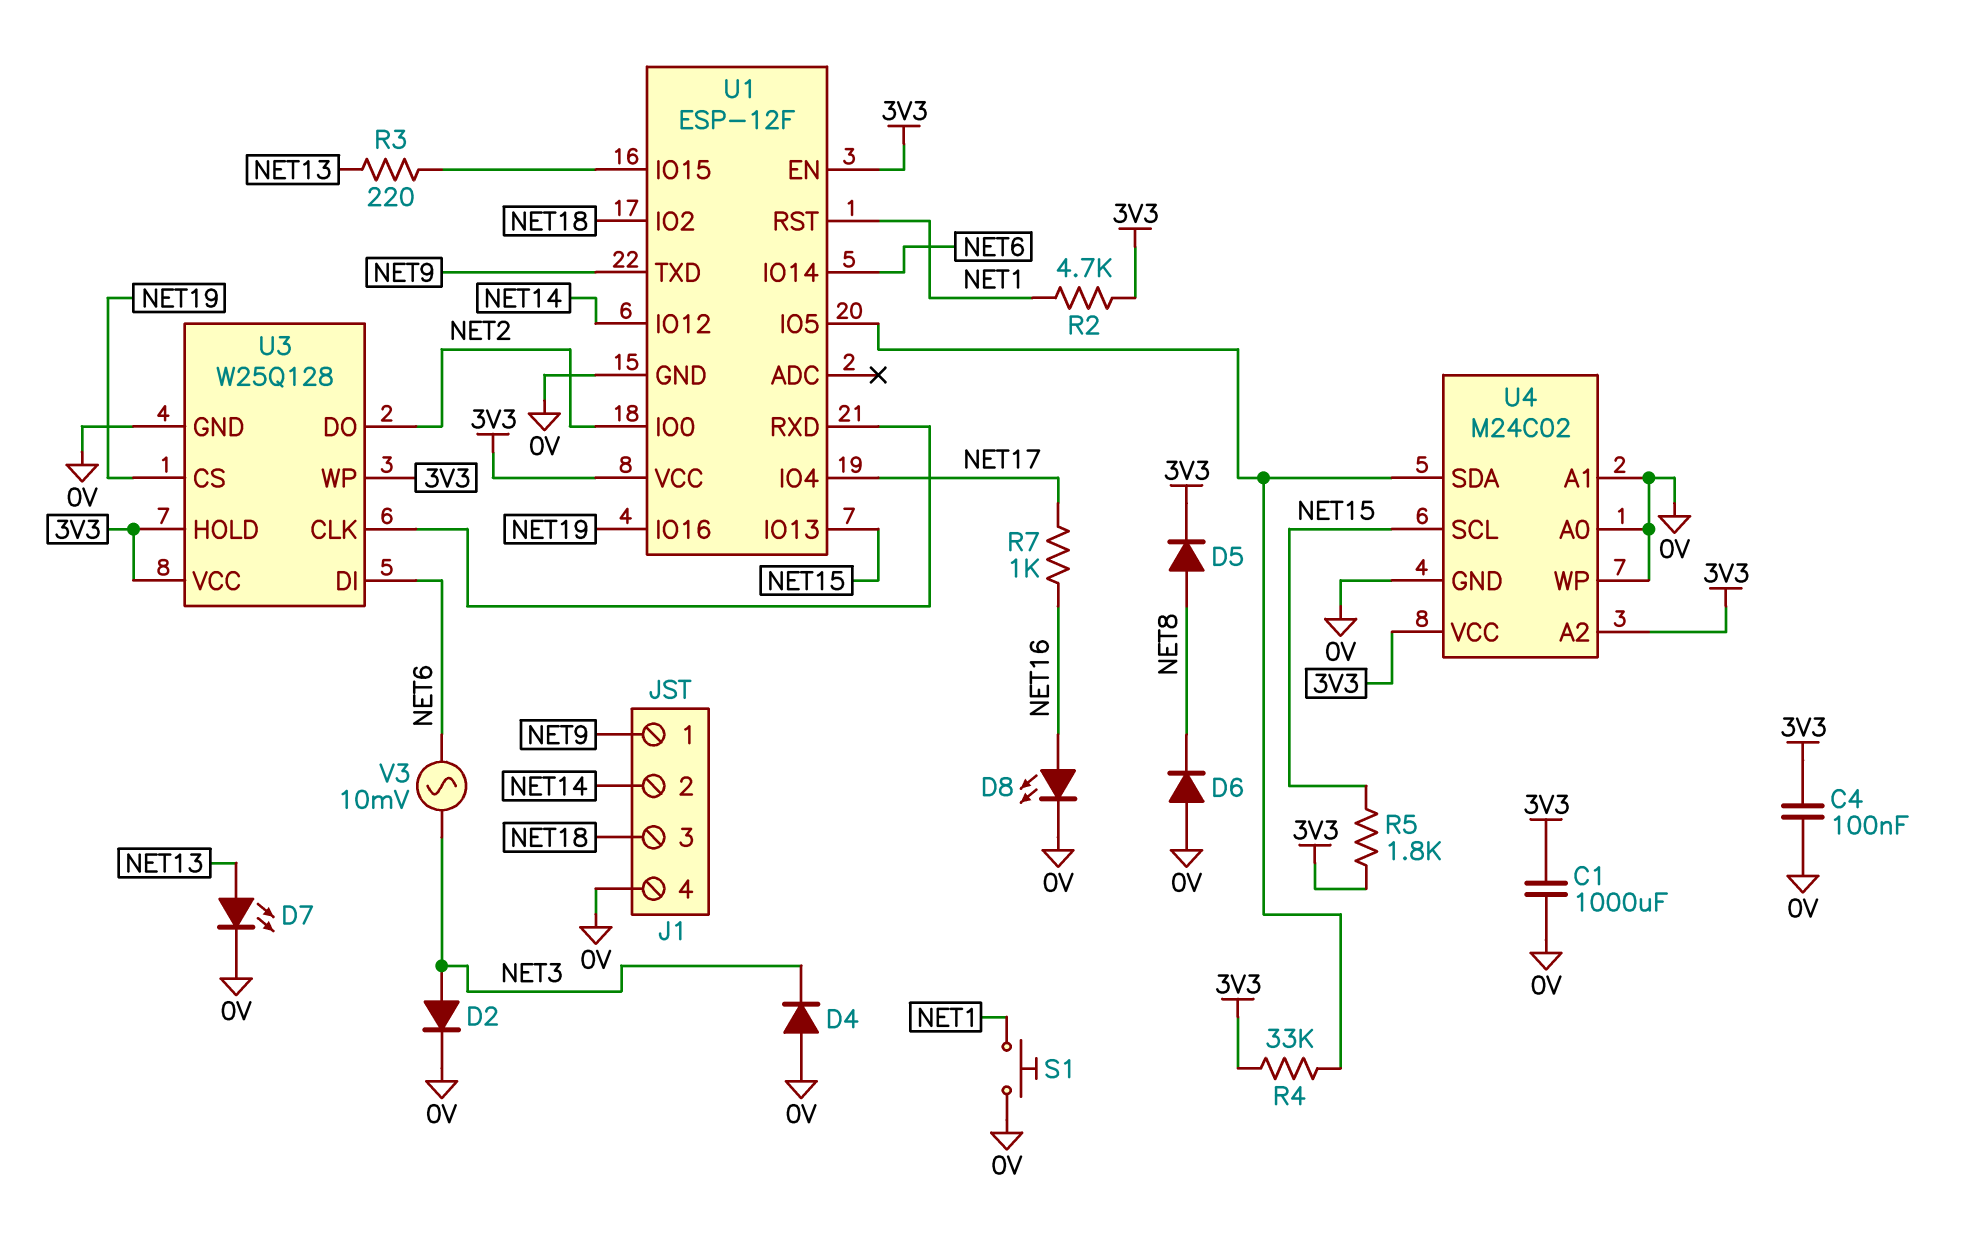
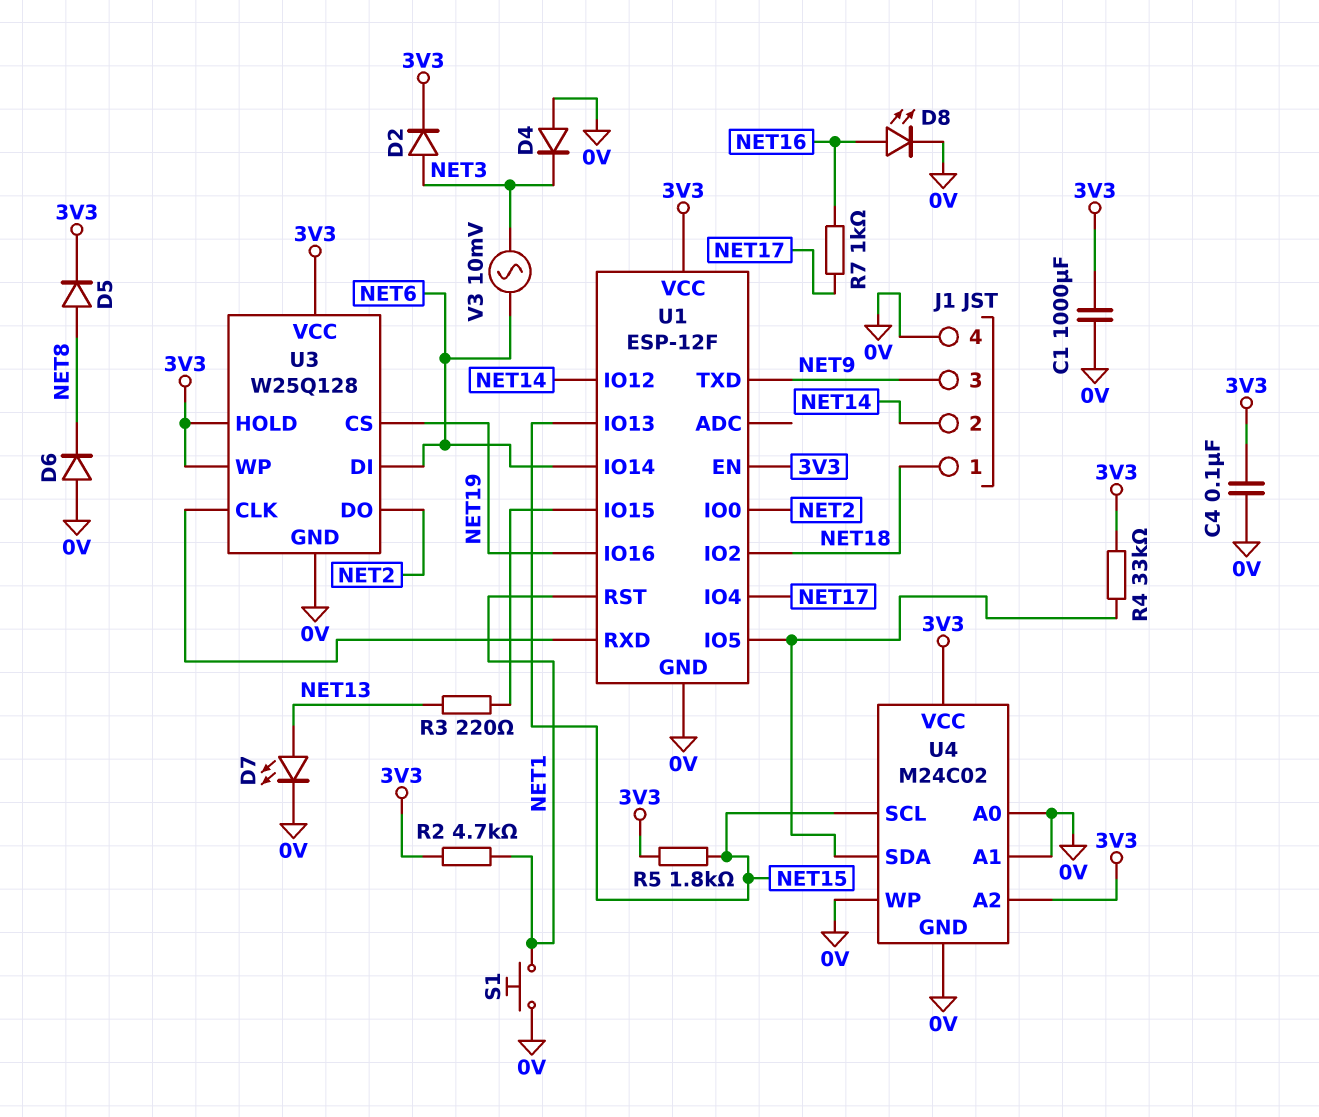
D2: diode (A NET3, K 0V) -> diode (A NET3, K 3V3)
J1 pin 1: NET9 -> NET18
J1 pin 3: NET18 -> NET9

